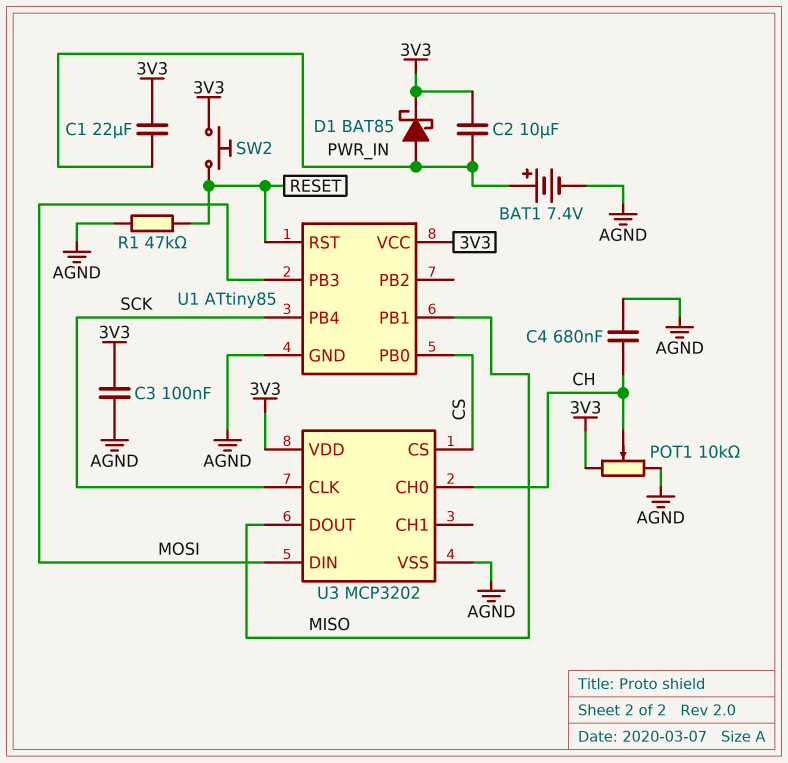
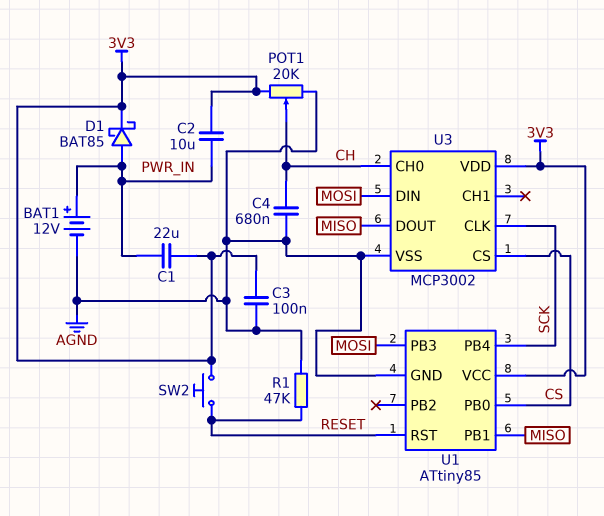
BAT1: 7.4V (plus PWR_IN, minus AGND) -> 12V (plus PWR_IN, minus AGND)
POT1: 10k (3V3, AGND, wiper CH) -> 20k (3V3, AGND, wiper CH)
U3: MCP3202 -> MCP3002

